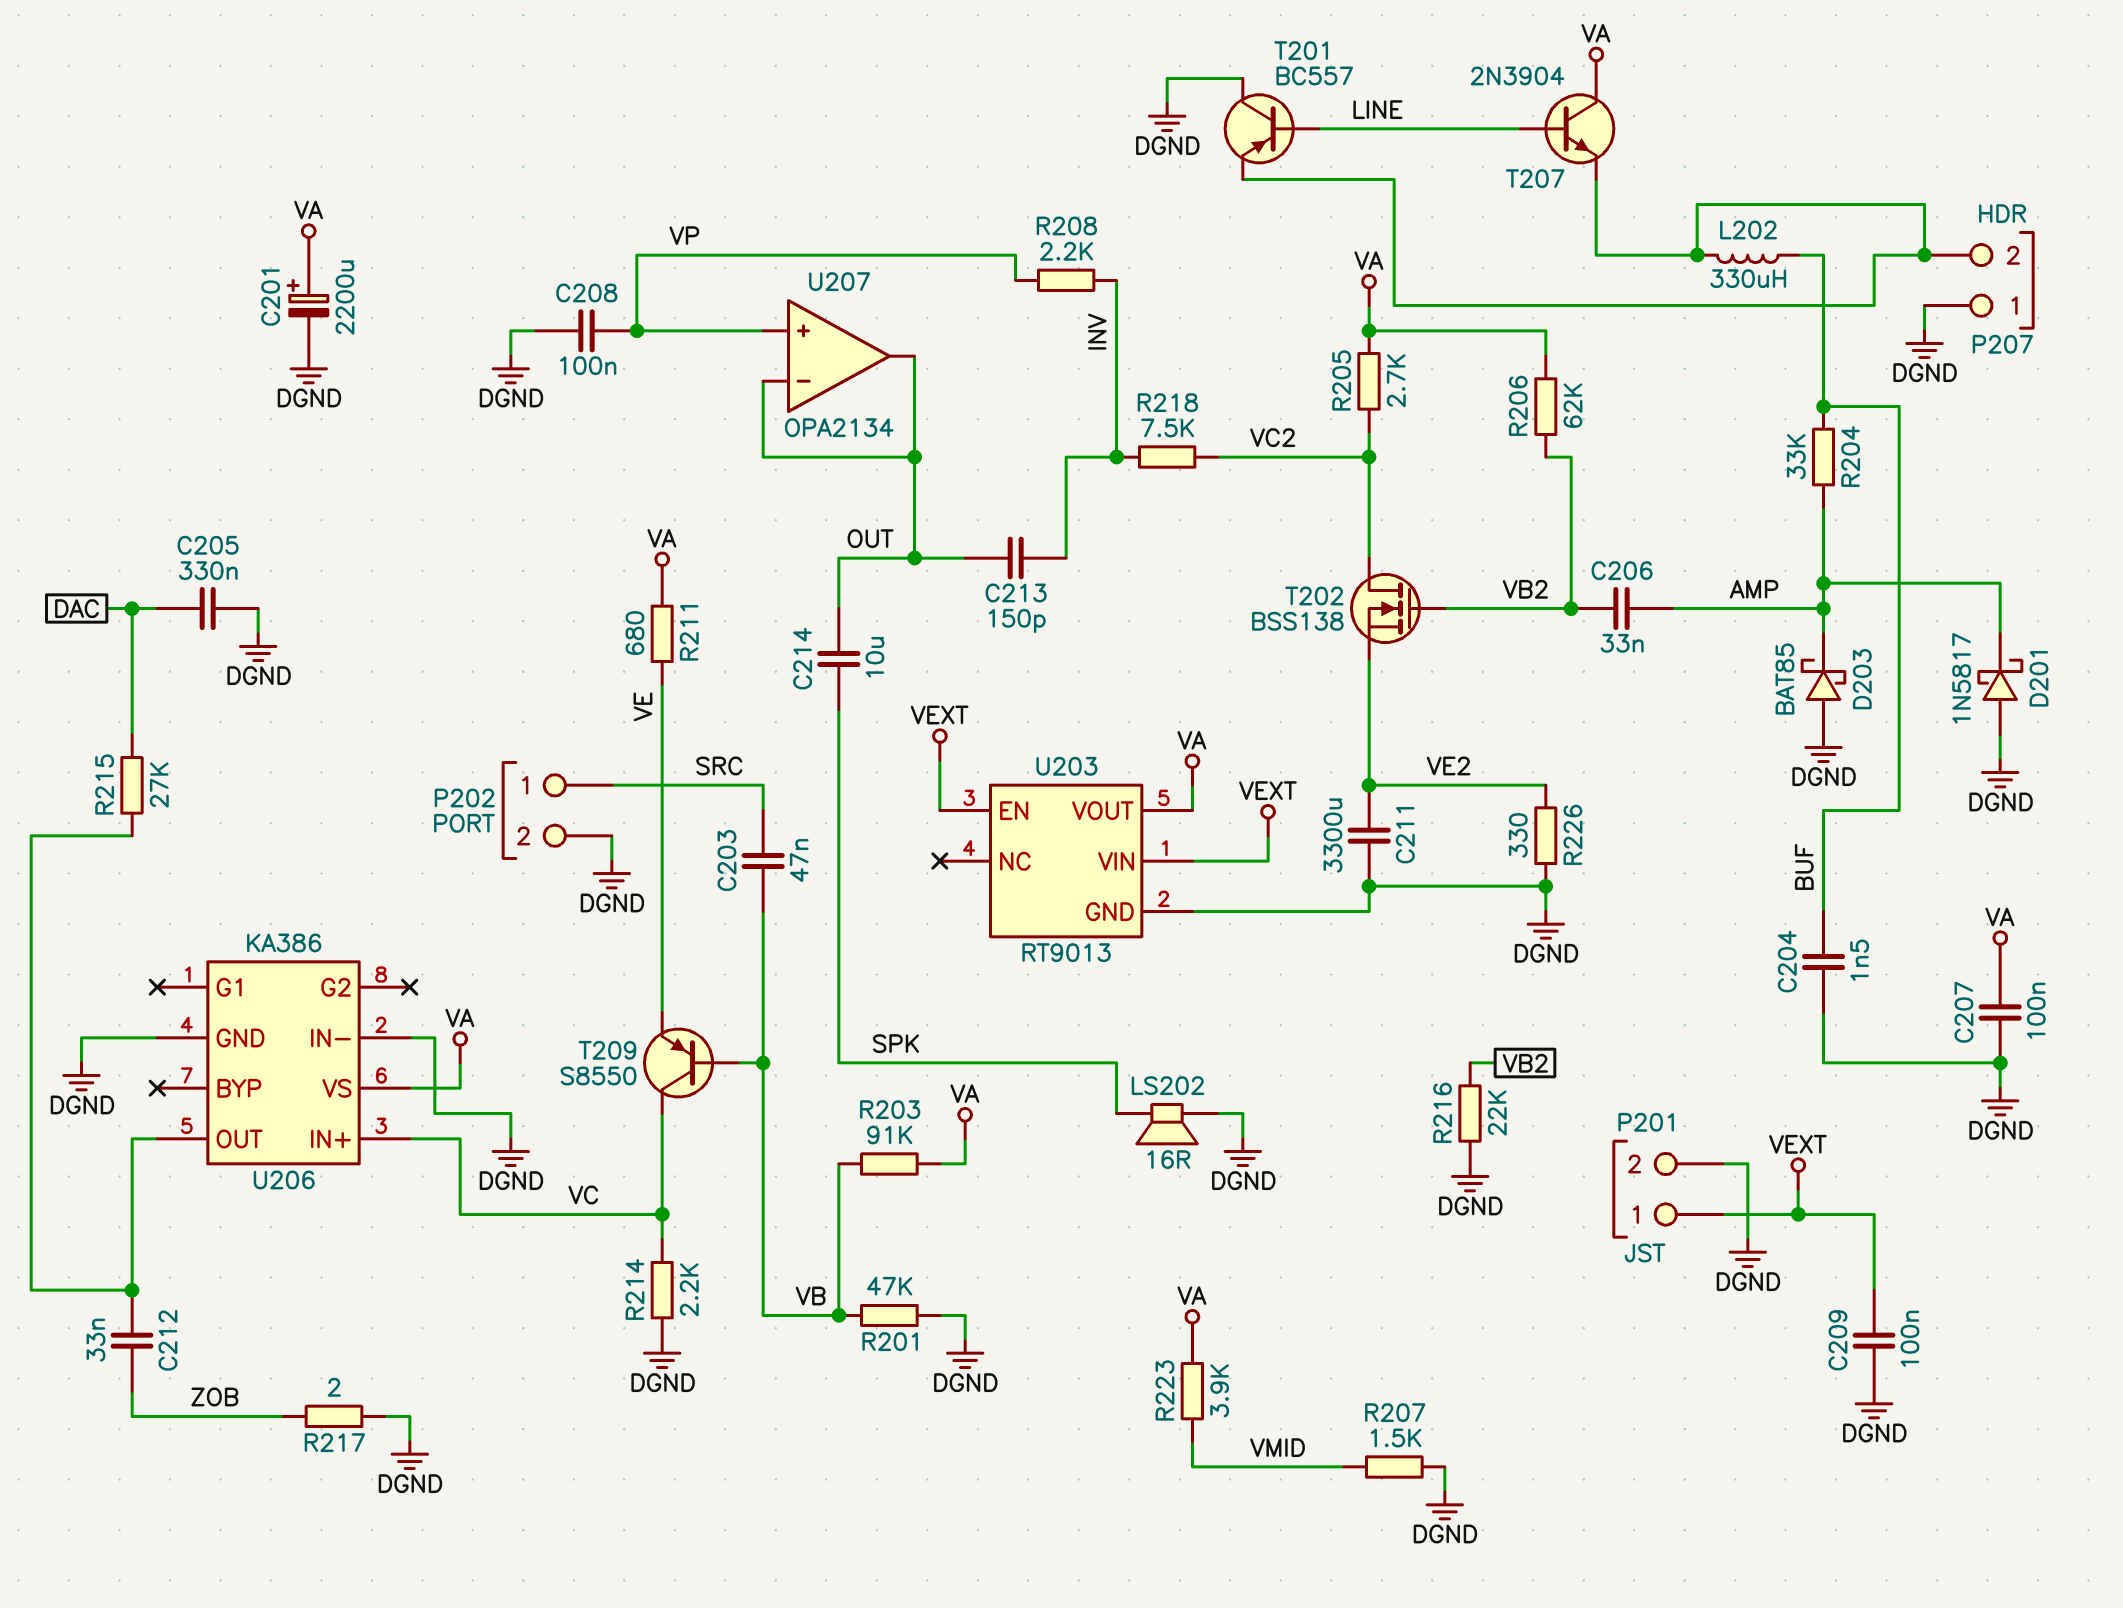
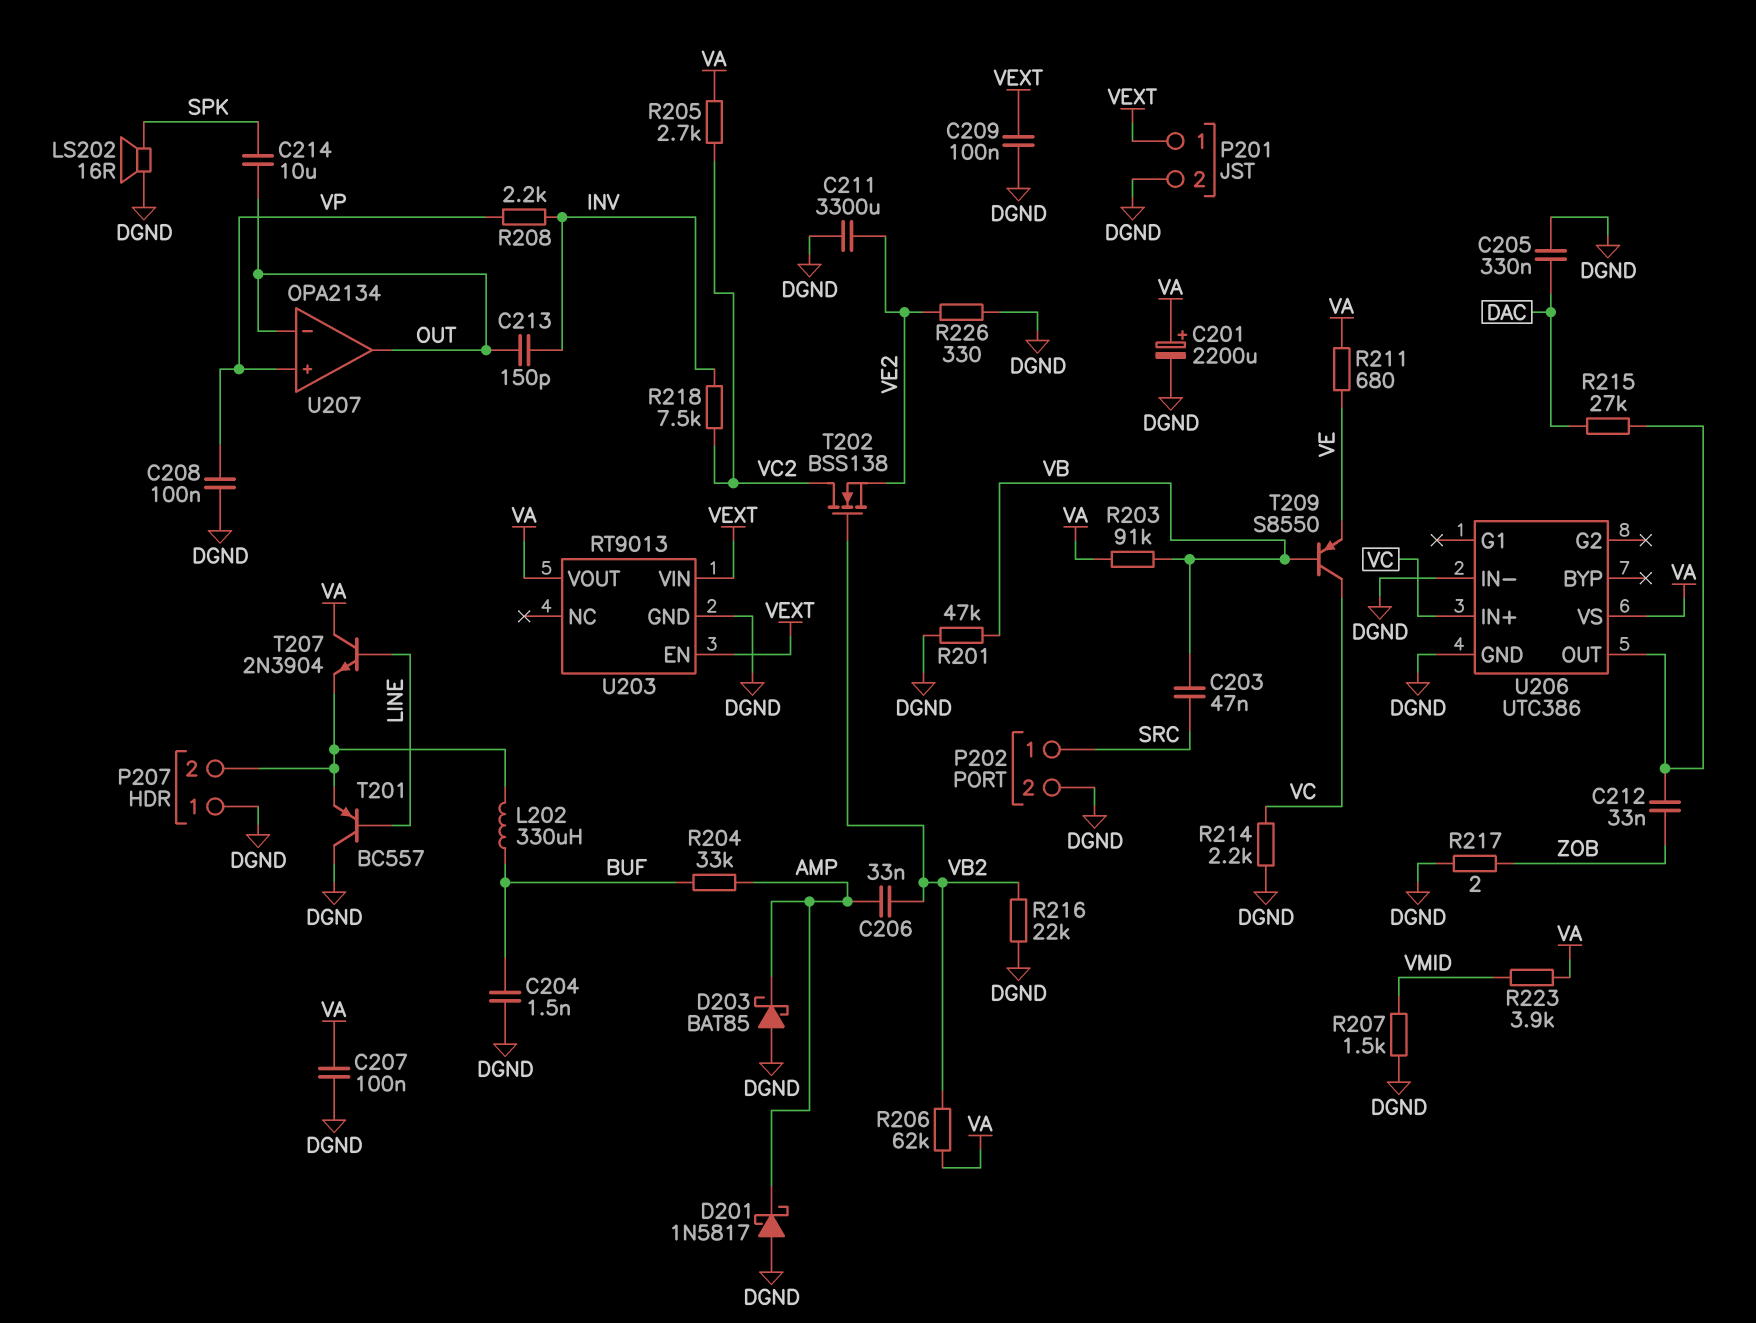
U206: KA386 -> UTC386

